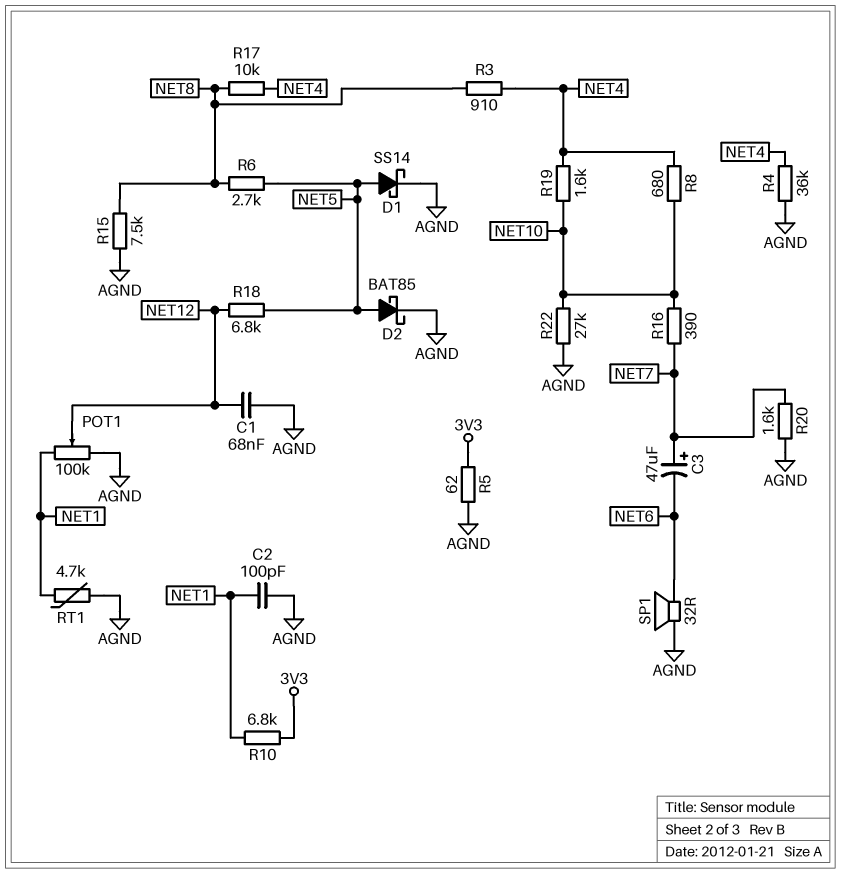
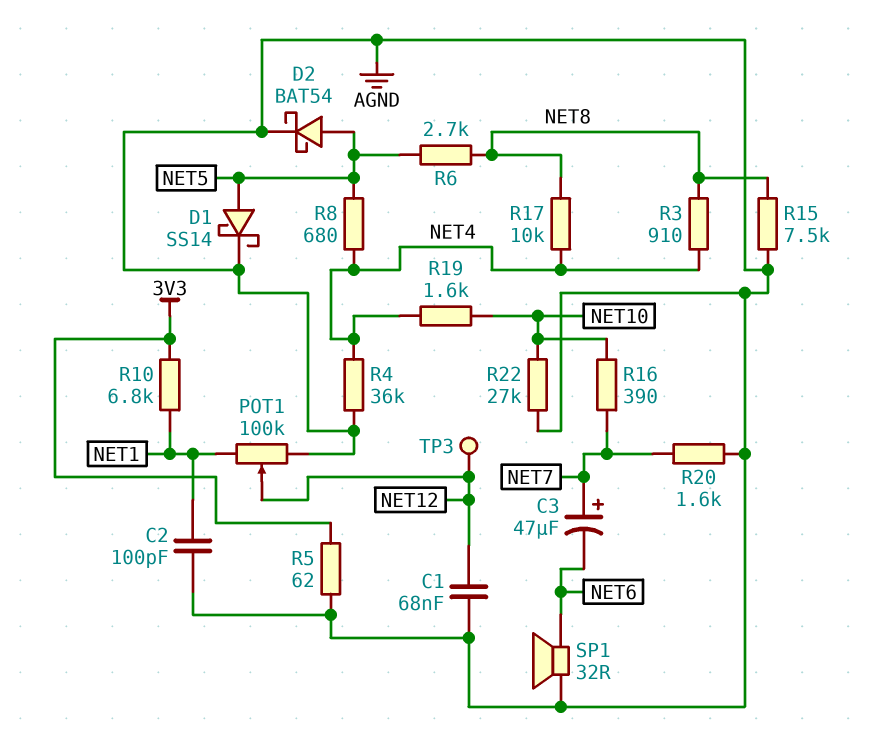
D2: schottky BAT85 (A NET5, K AGND) -> schottky BAT54 (A NET5, K AGND)
R8: 680 (NET4, NET10) -> 680 (NET4, NET5)
R18: 6.8k (NET5, NET12) -> none
RT1: 4.7k (AGND, NET1) -> none
TP3: none -> test point (NET12)

